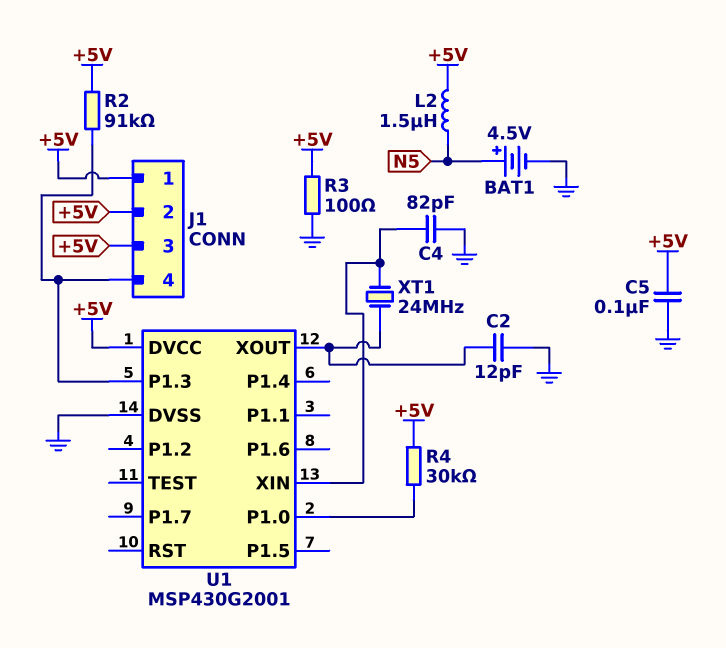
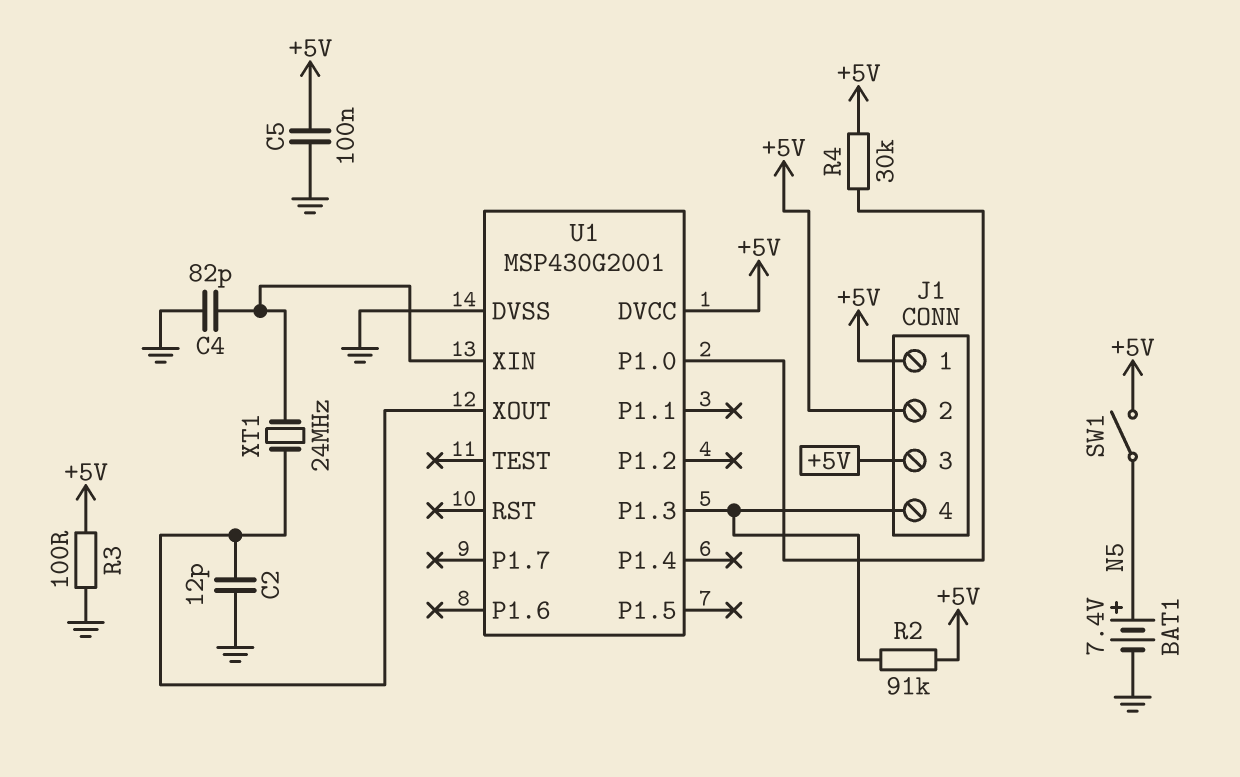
BAT1: 4.5V (plus N5, minus GND) -> 7.4V (plus N5, minus GND)
L2: 1.5uH (+5V, N5) -> none
SW1: none -> switch (+5V, N5)

